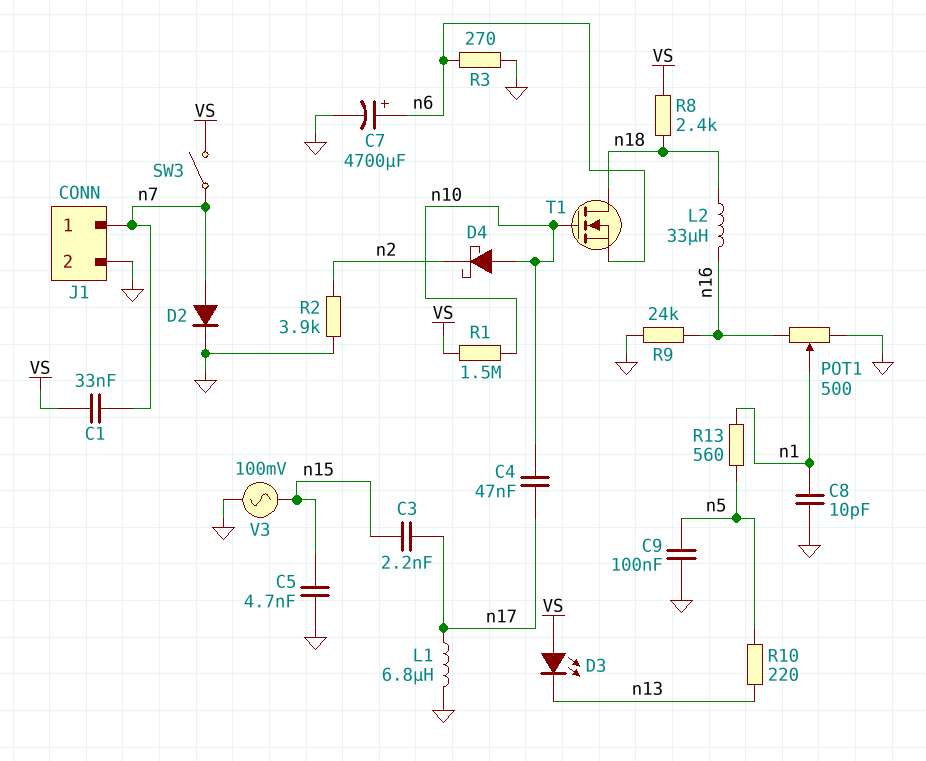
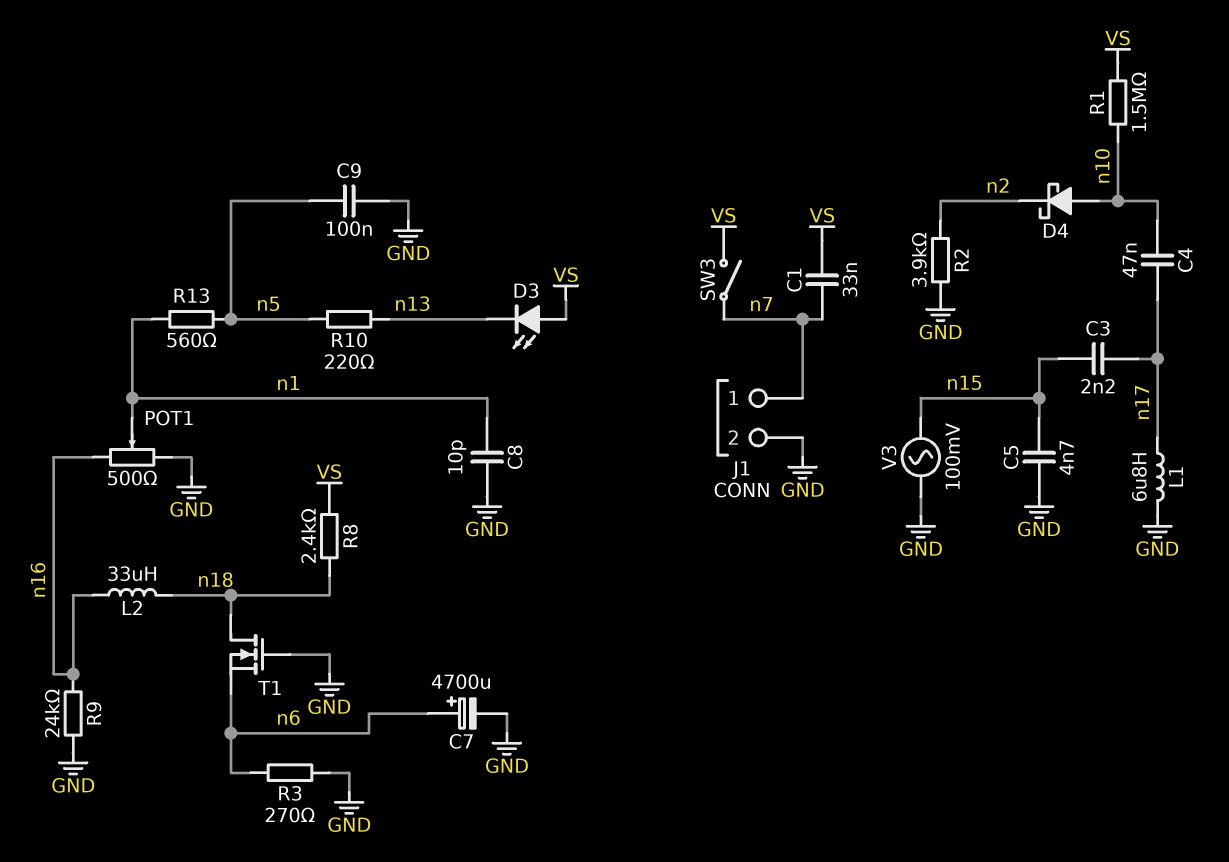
D2: diode (A n7, K GND) -> none
T1: NMOS (G n10, D n18, S n6) -> NMOS (G GND, D n18, S n6)

